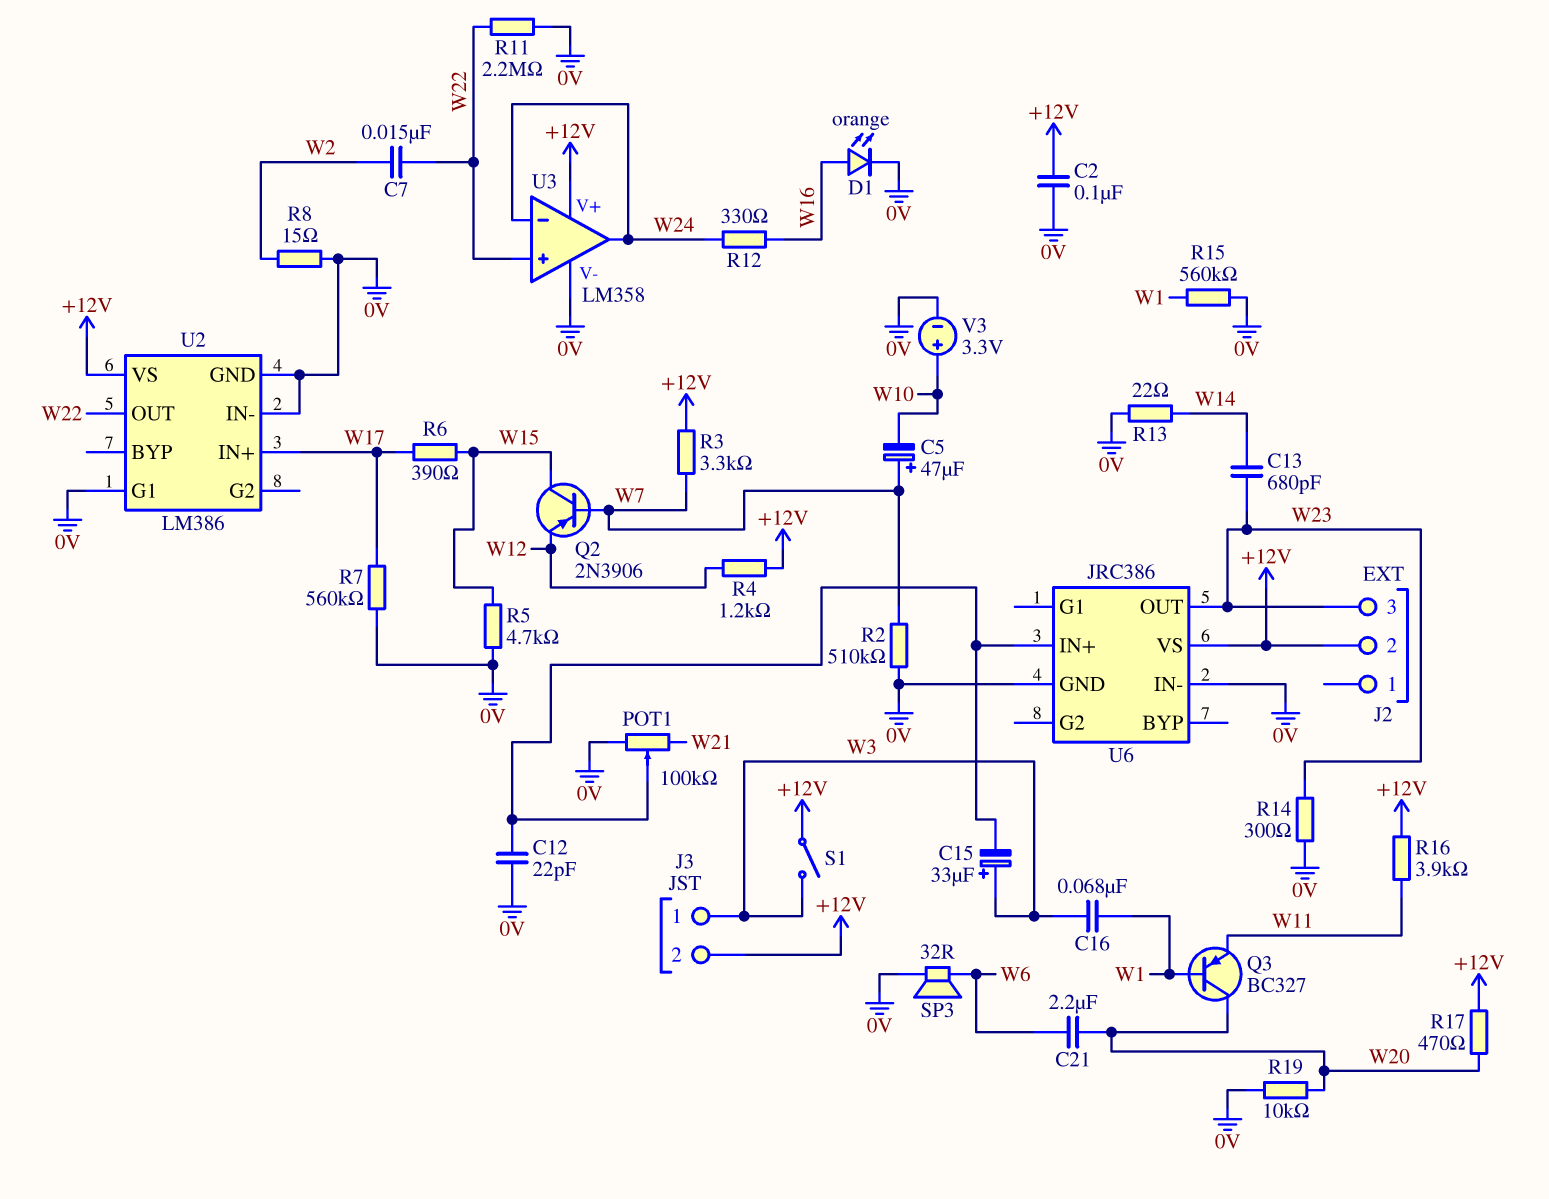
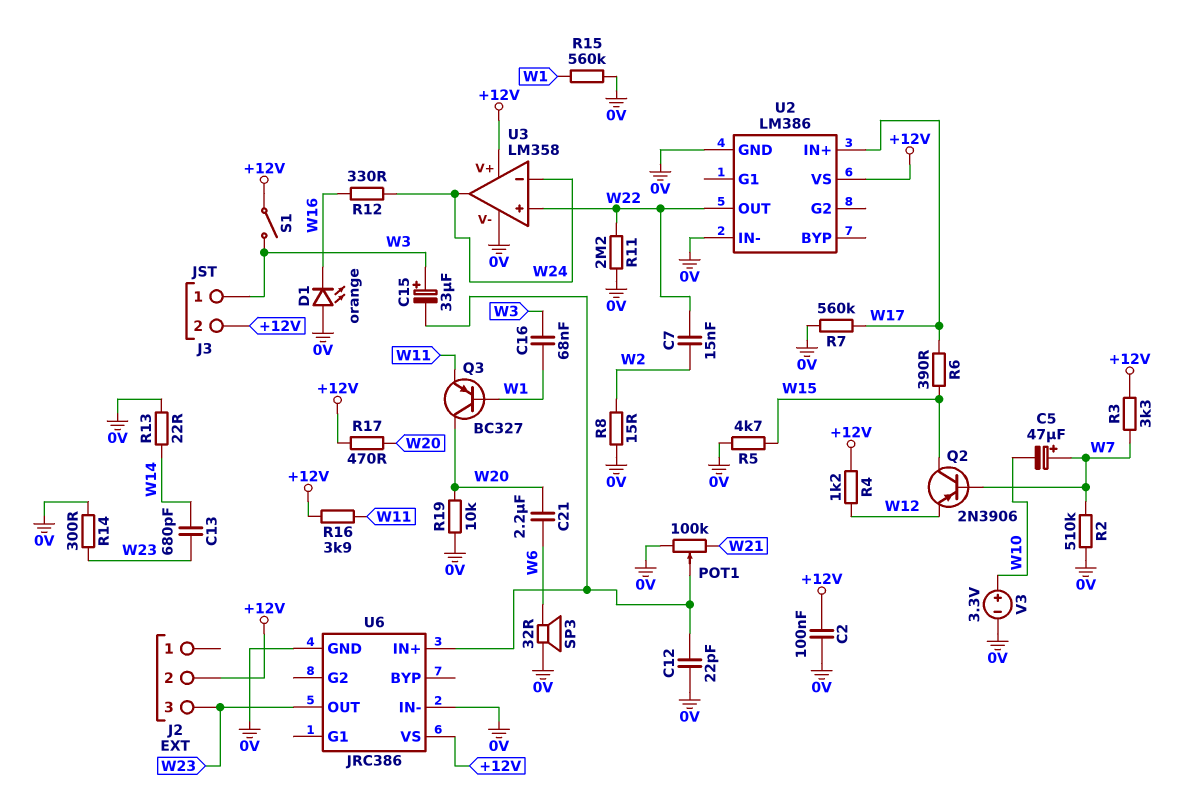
D1: LED orange (A W16, K 0V) -> LED orange (A 0V, K W16)
U2 pin G1: 0V -> none

